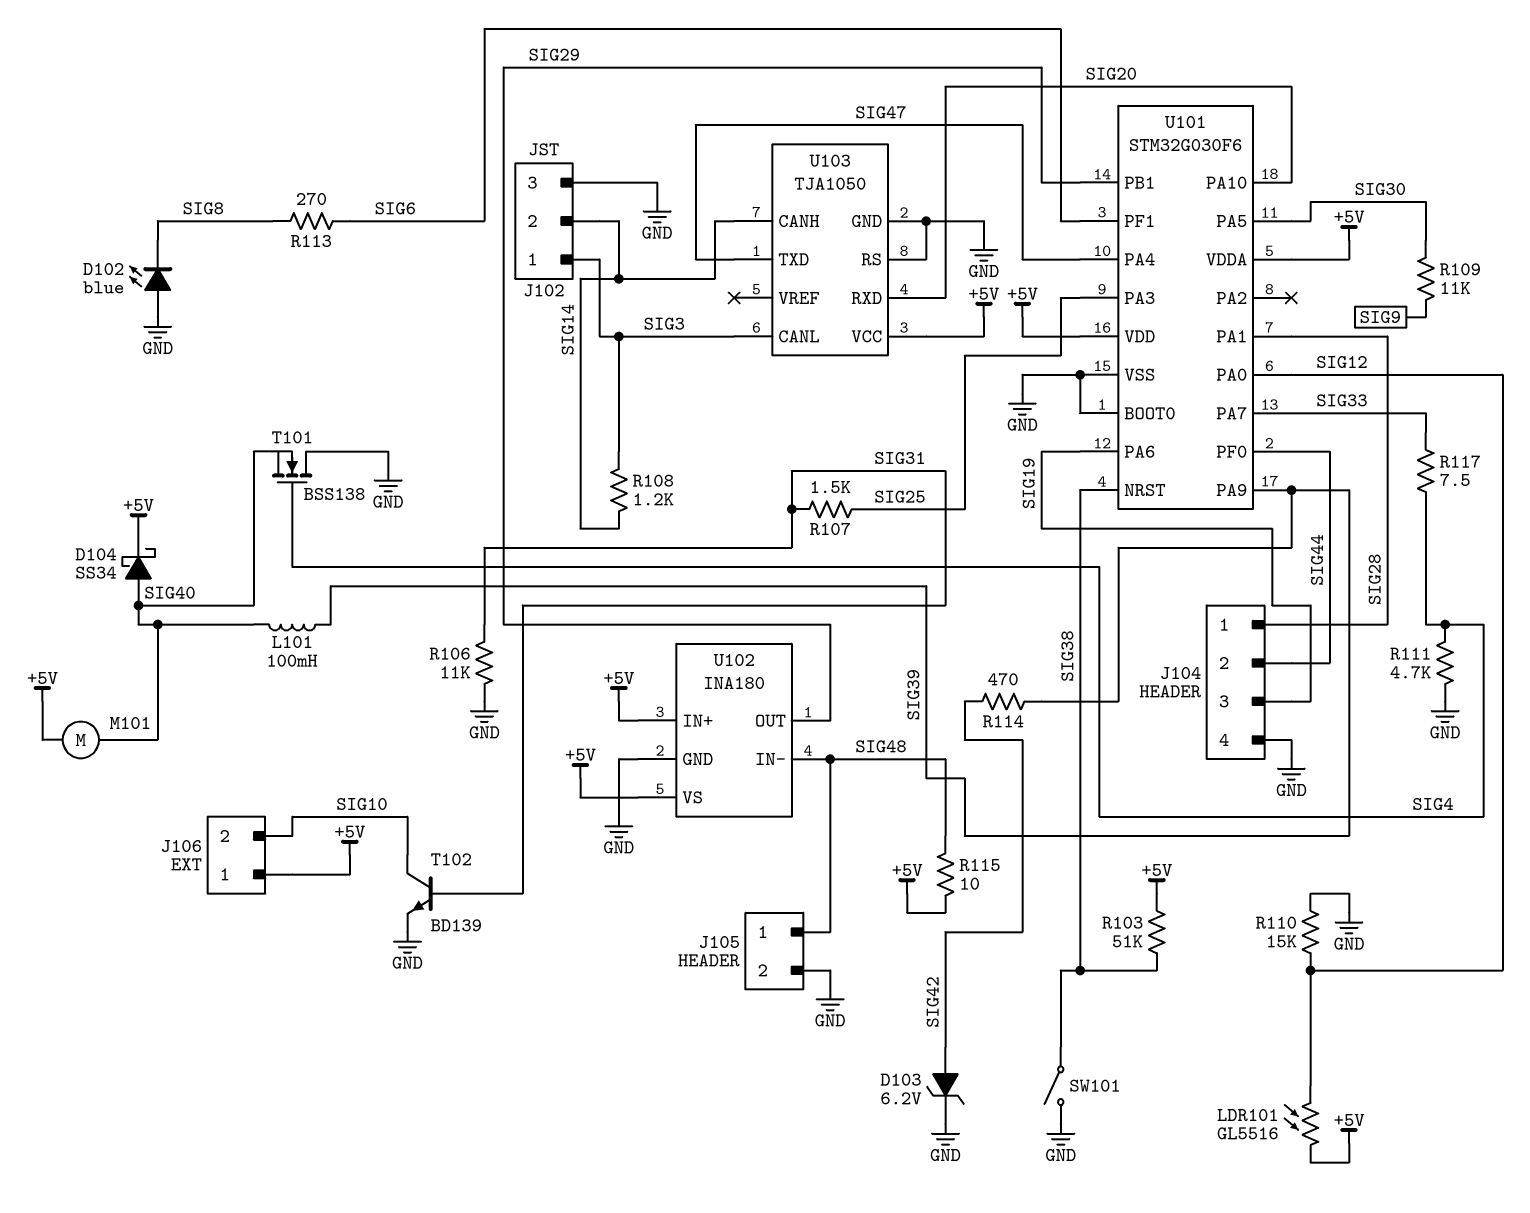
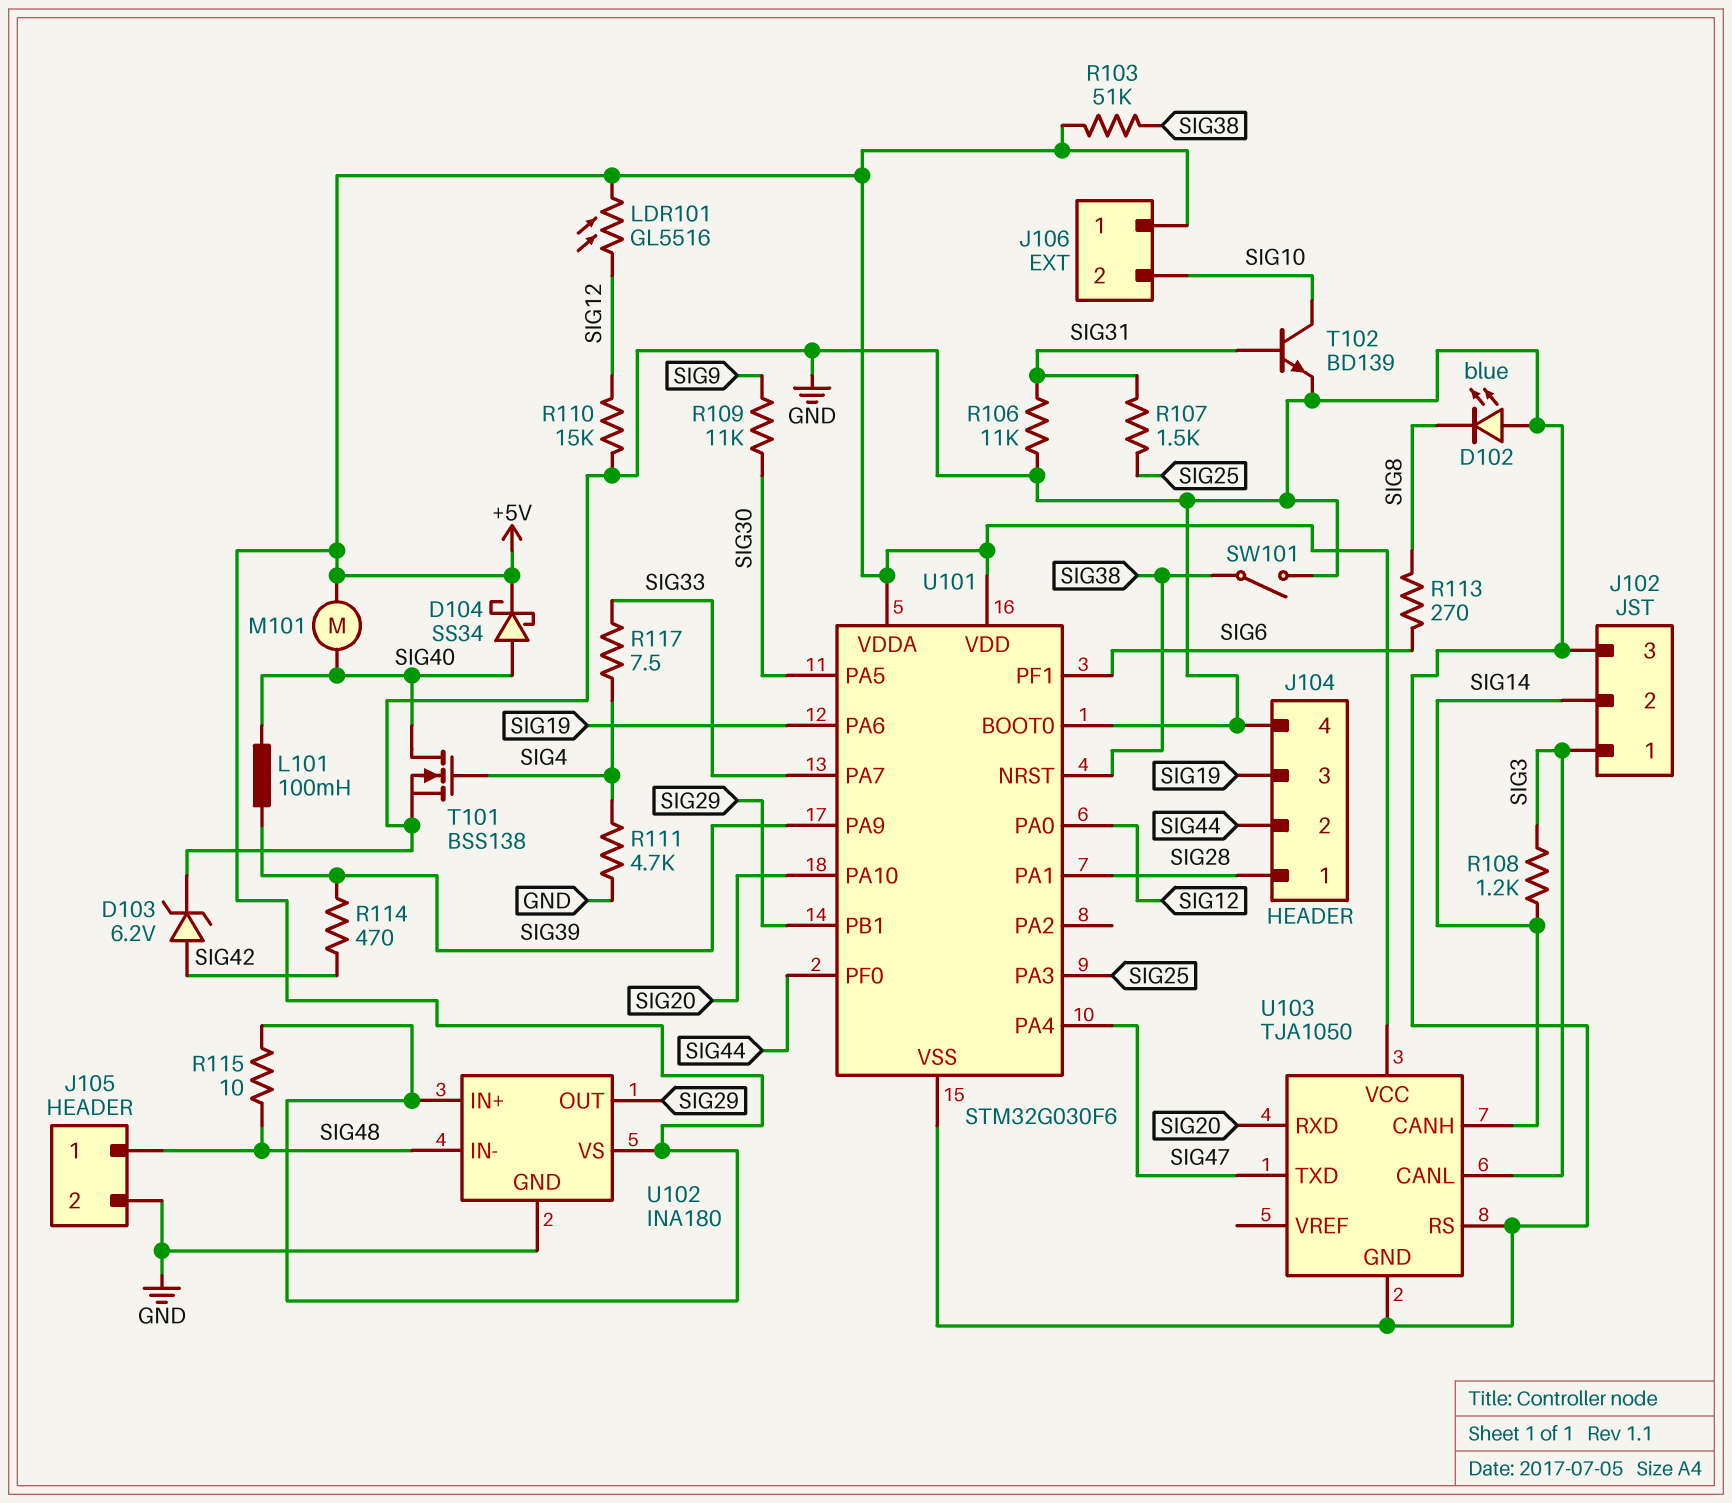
T101: NMOS BSS138 (G SIG4, D GND, S SIG40) -> NMOS BSS138 (G SIG4, D SIG40, S GND)

